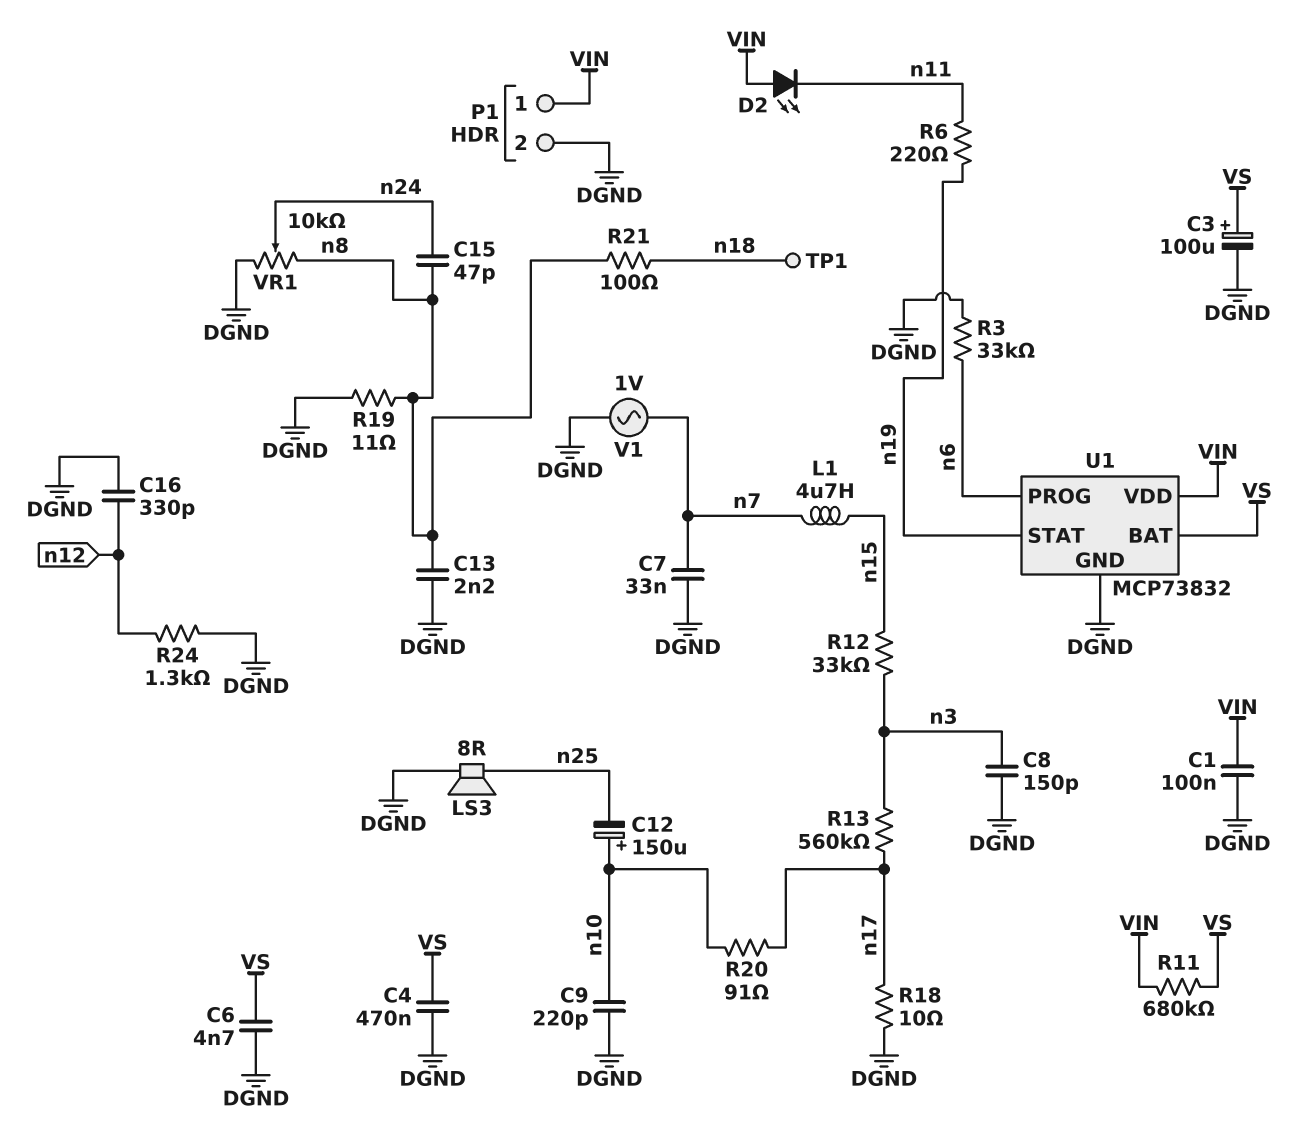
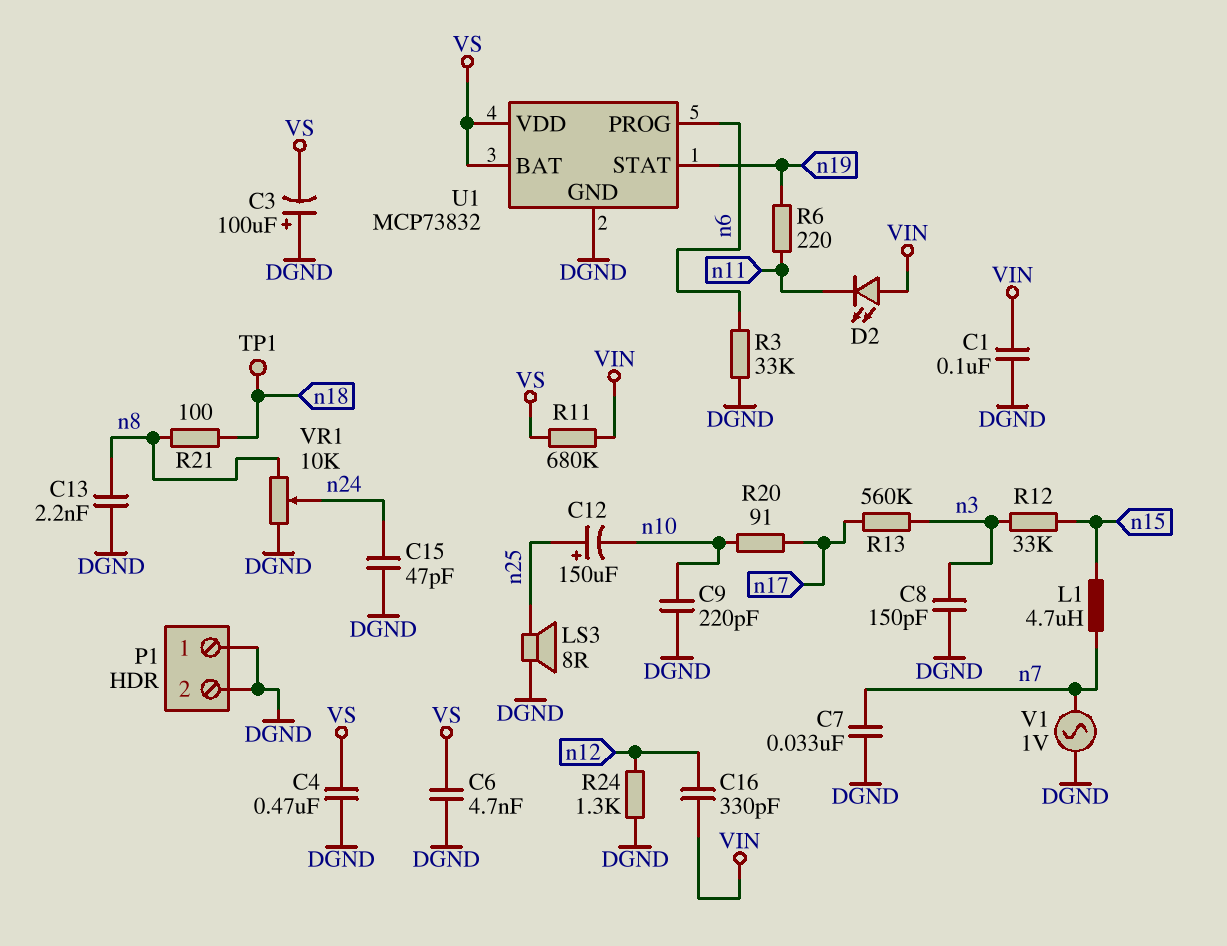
C3: 100uF (plus VS, minus DGND) -> 100uF (plus DGND, minus VS)
C12: 150uF (plus n10, minus n25) -> 150uF (plus n25, minus n10)
C15: 47pF (n8, n24) -> 47pF (DGND, n24)
C16: 330pF (DGND, n12) -> 330pF (VIN, n12)
P1 pin 1: VIN -> DGND
R18: 10 (DGND, n17) -> none
R19: 11 (DGND, n8) -> none
U1 pin VDD: VIN -> VS

